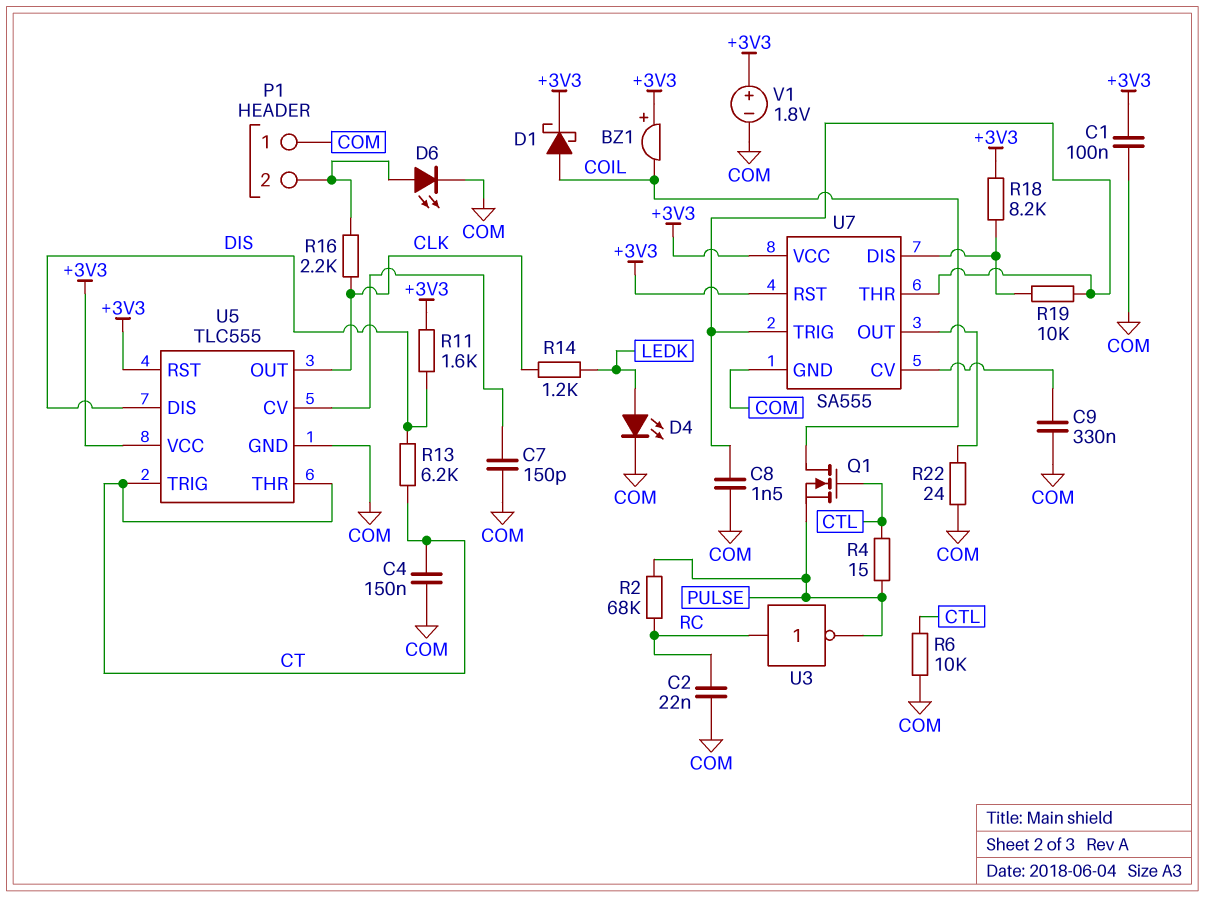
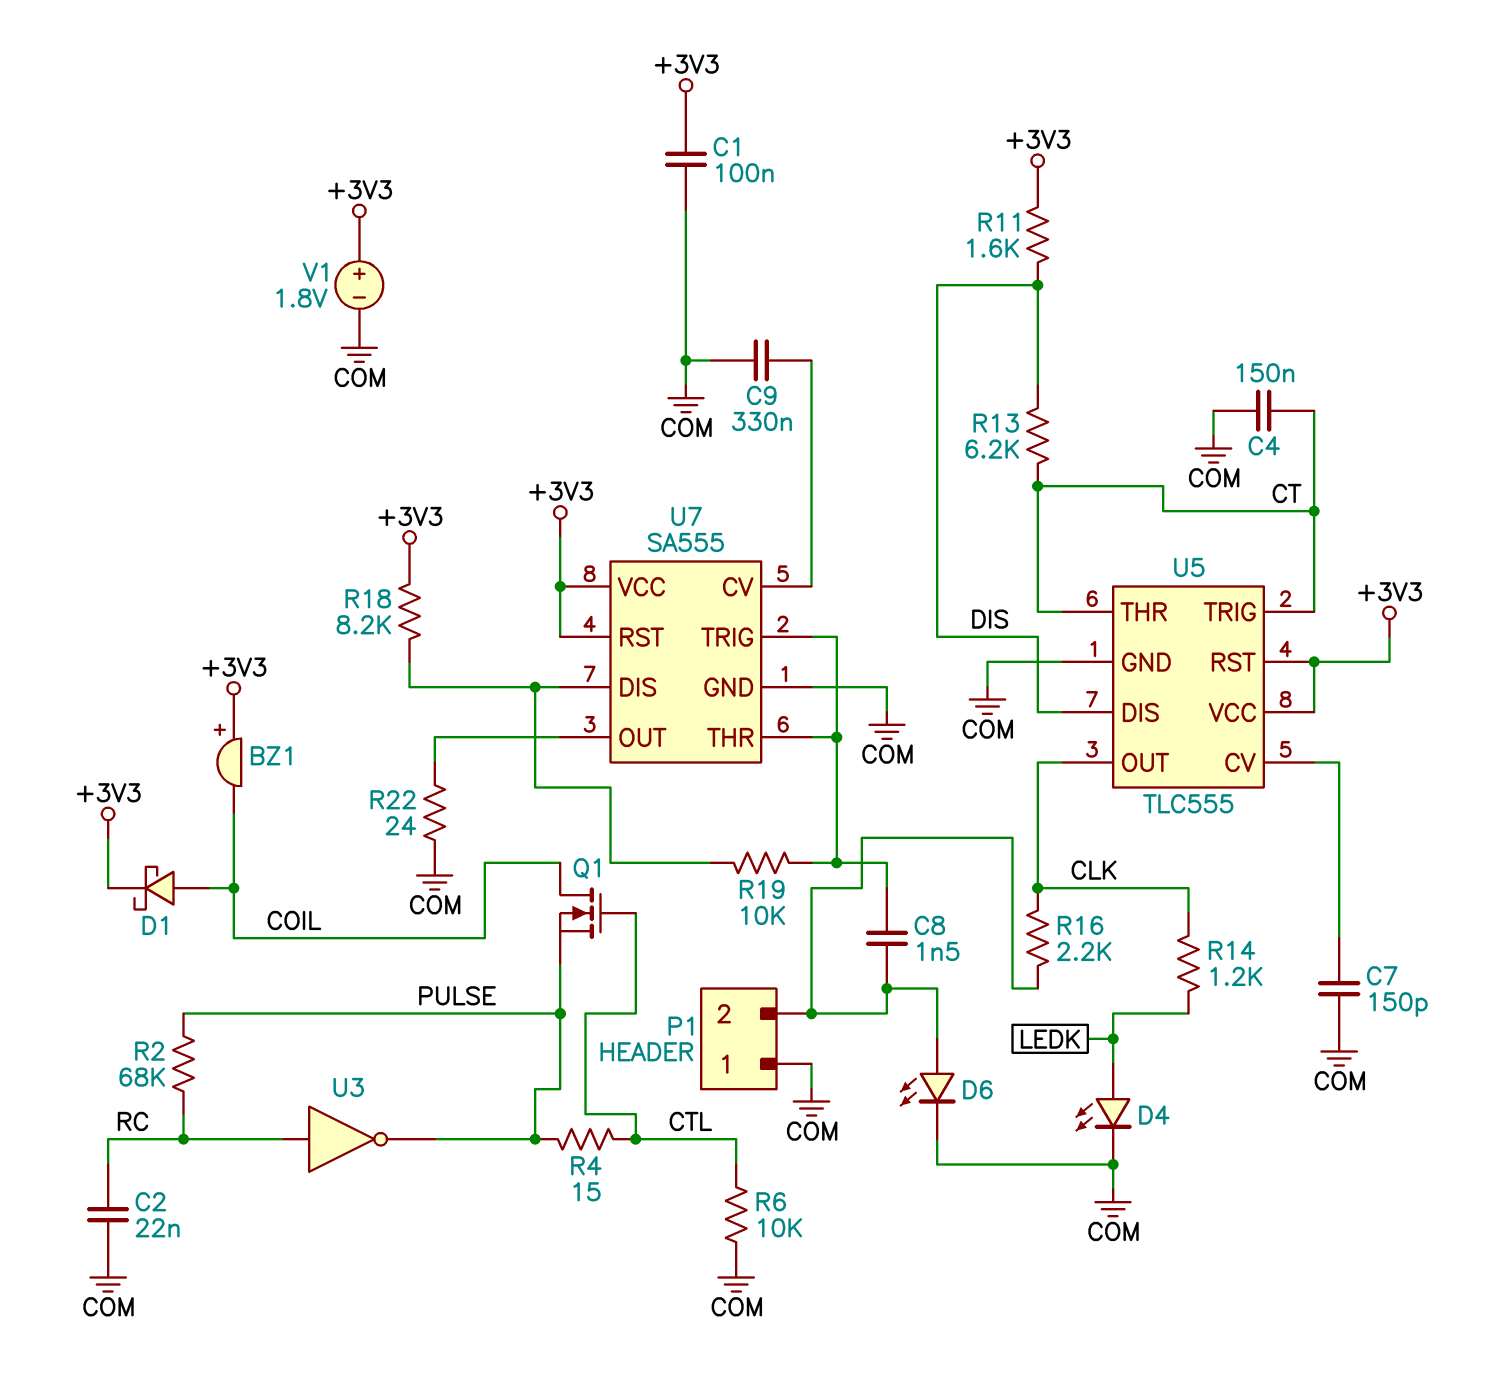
C8: 1.5nF (COM, U7/THR) -> 1.5nF (P1/2, U7/THR)

